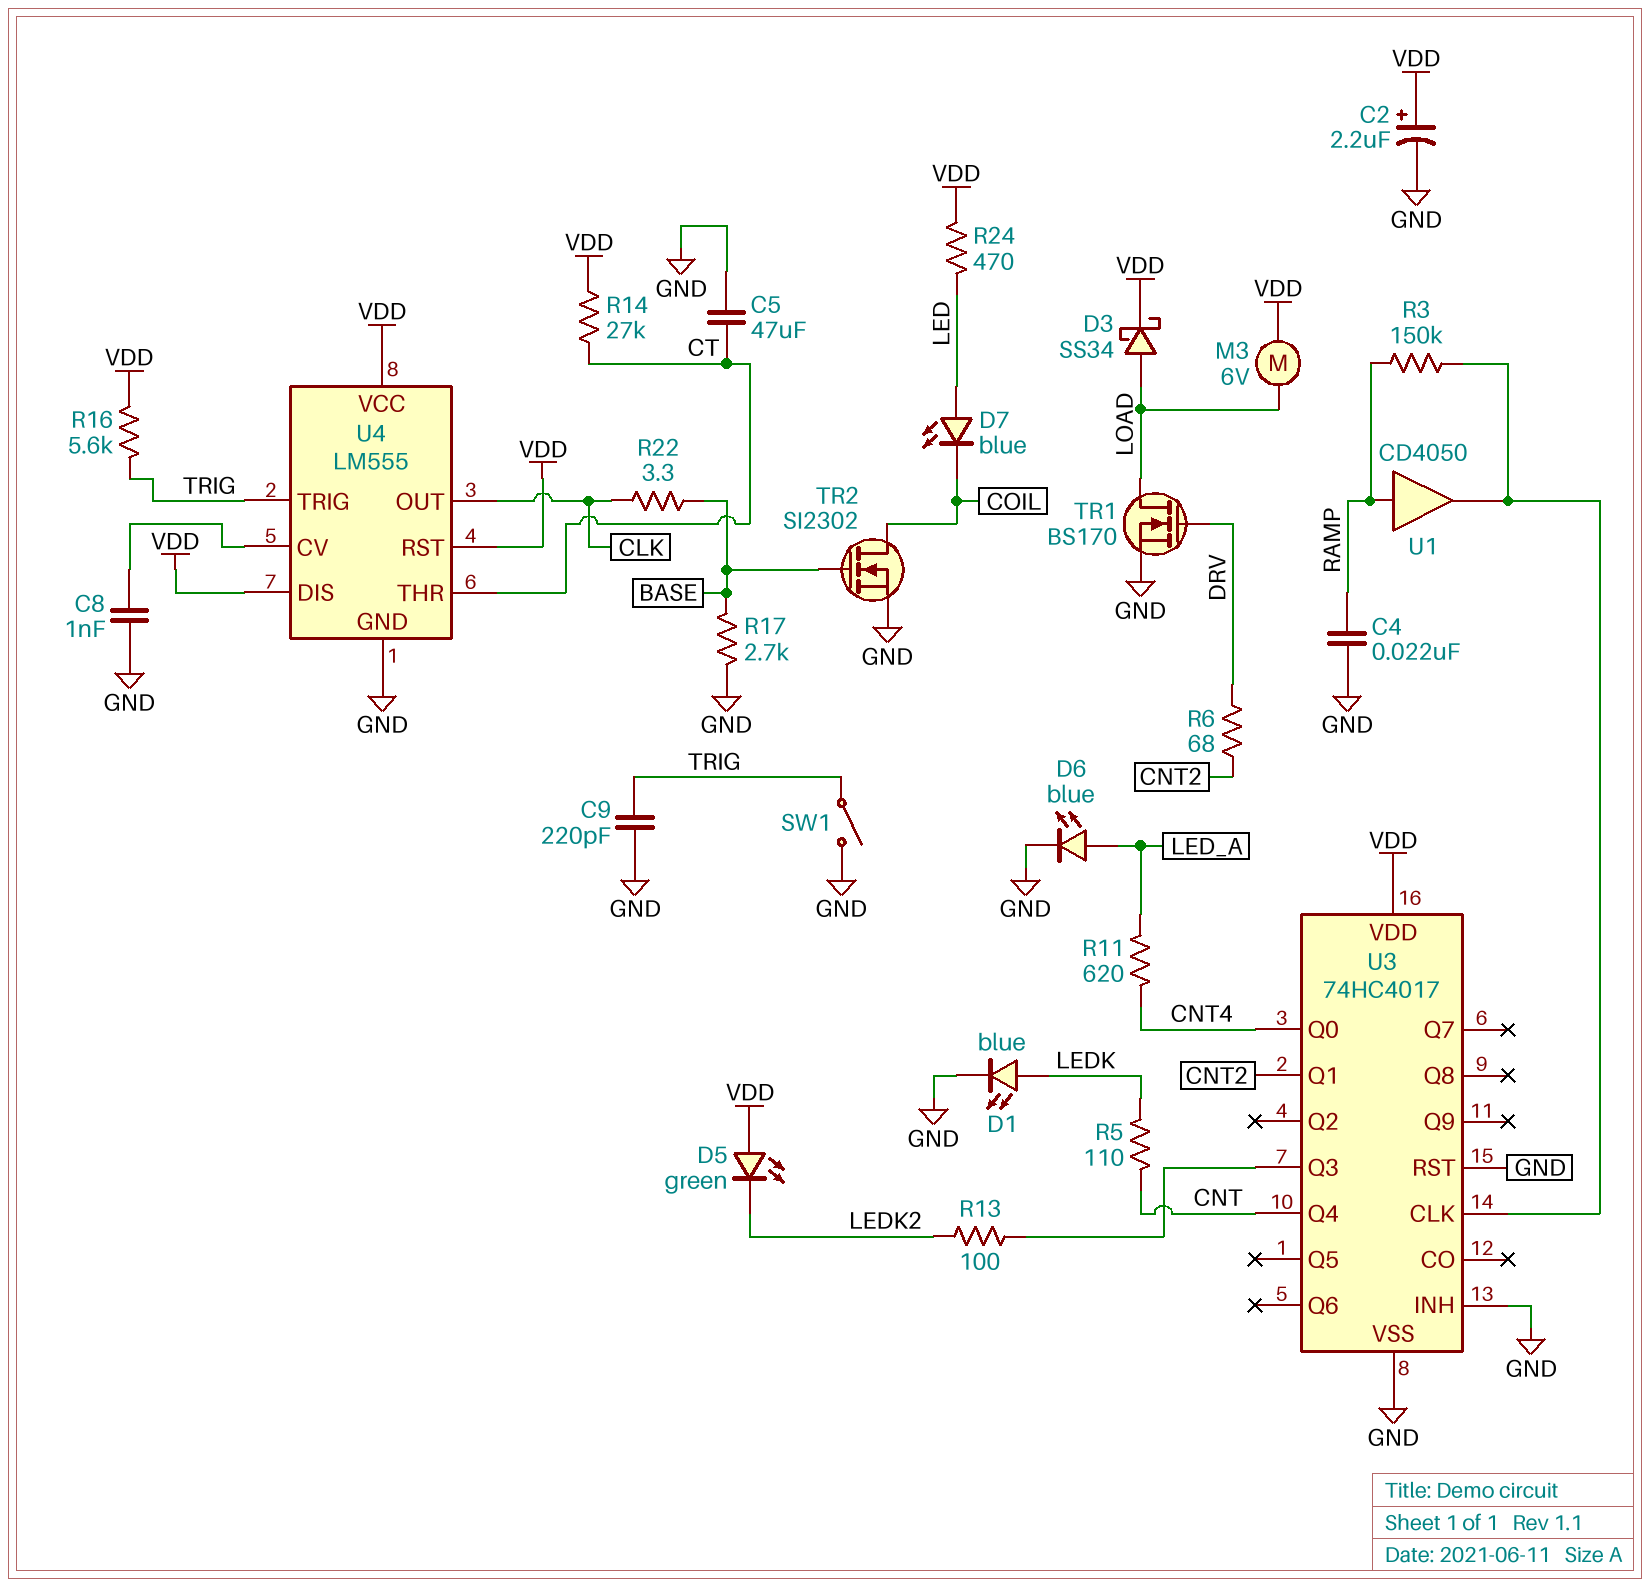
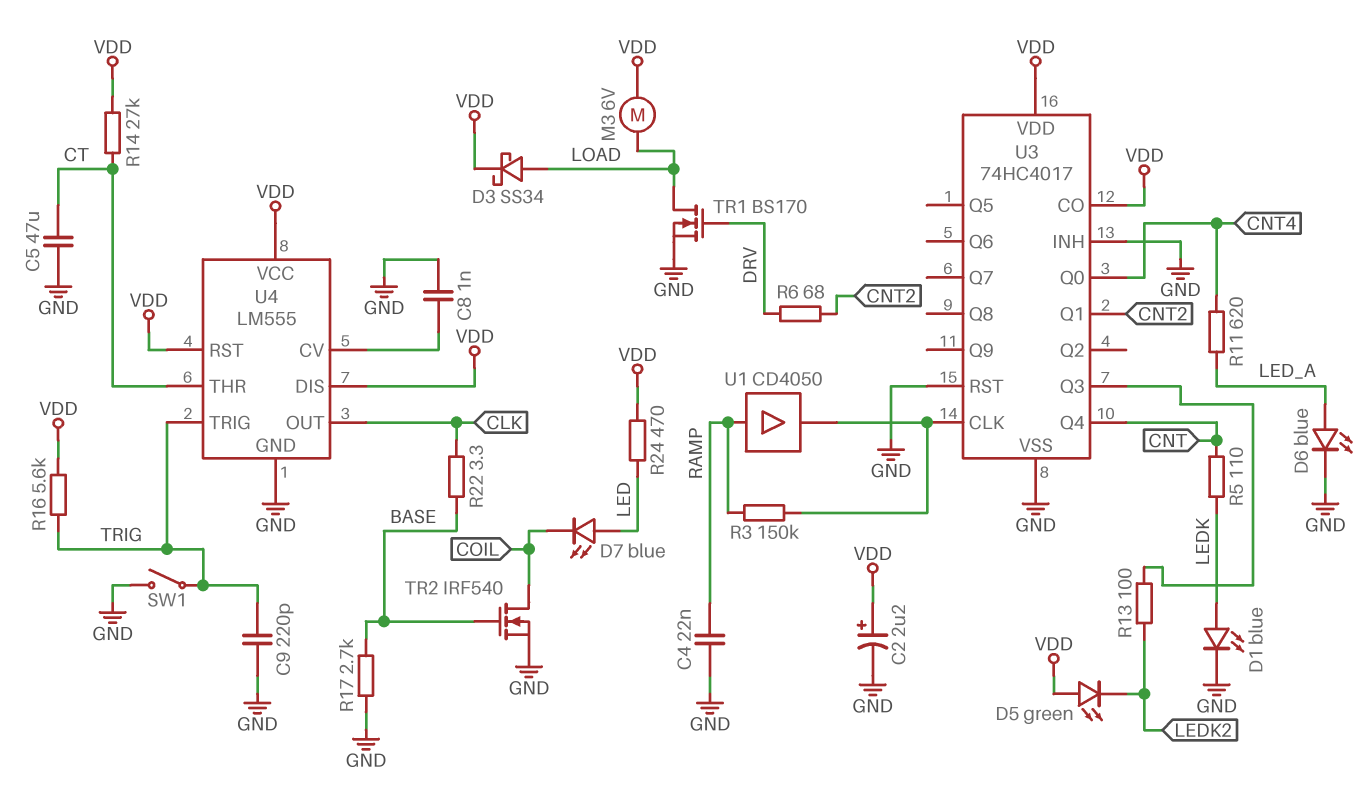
TR2: NMOS SI2302 (G BASE, D COIL, S GND) -> NMOS IRF540 (G BASE, D COIL, S GND)
U3 pin CO: none -> VDD

